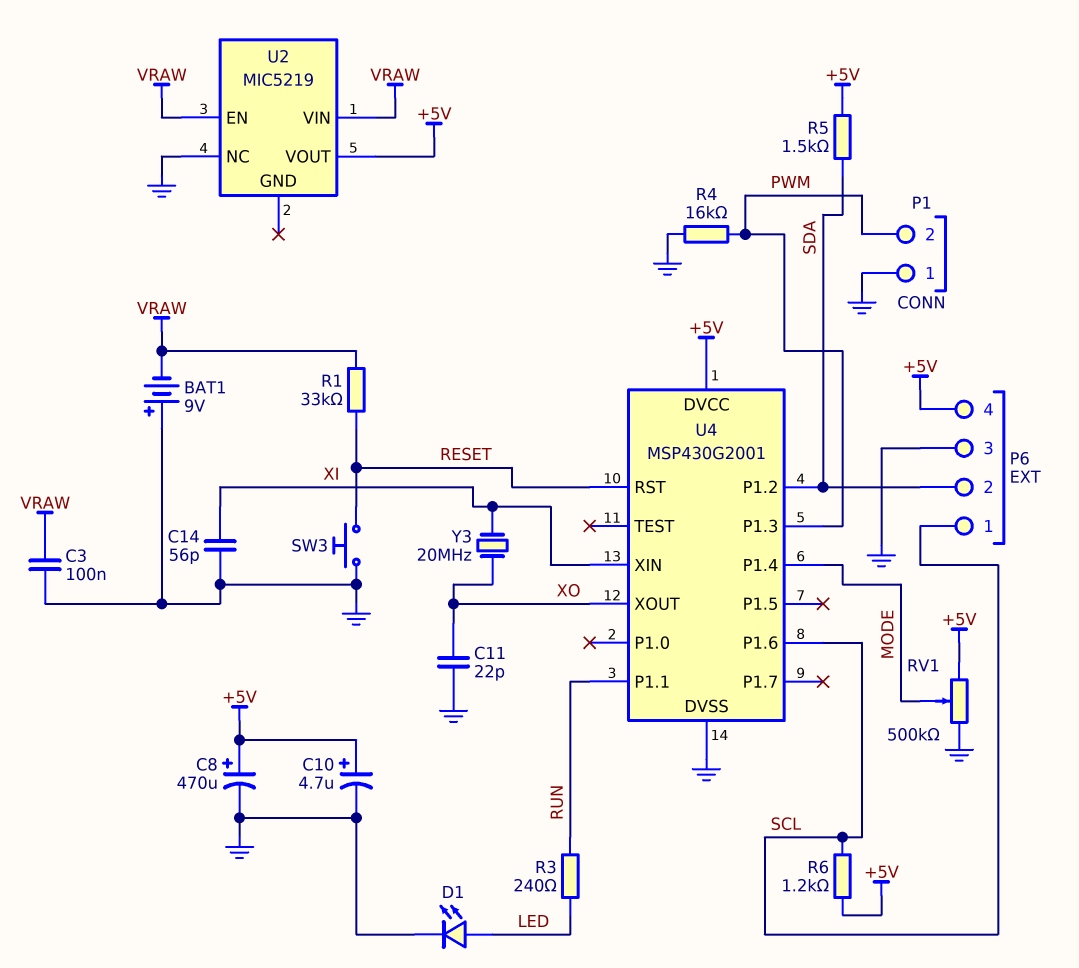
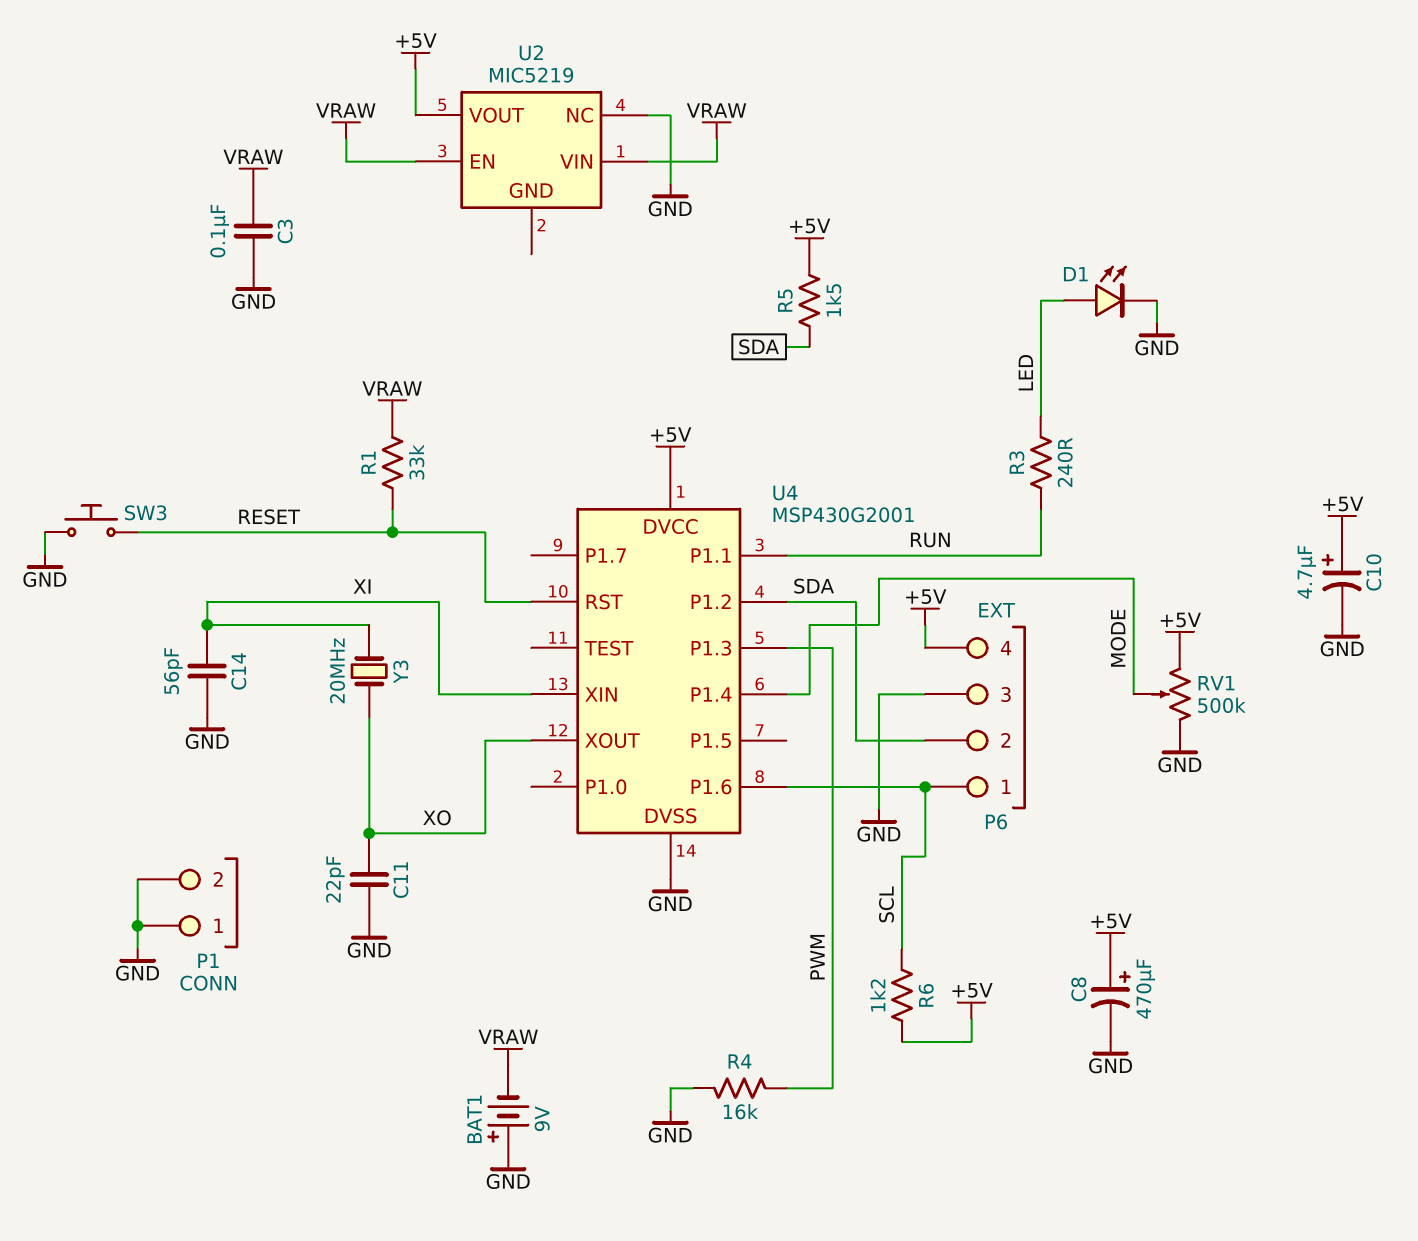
P1 pin 2: PWM -> GND

